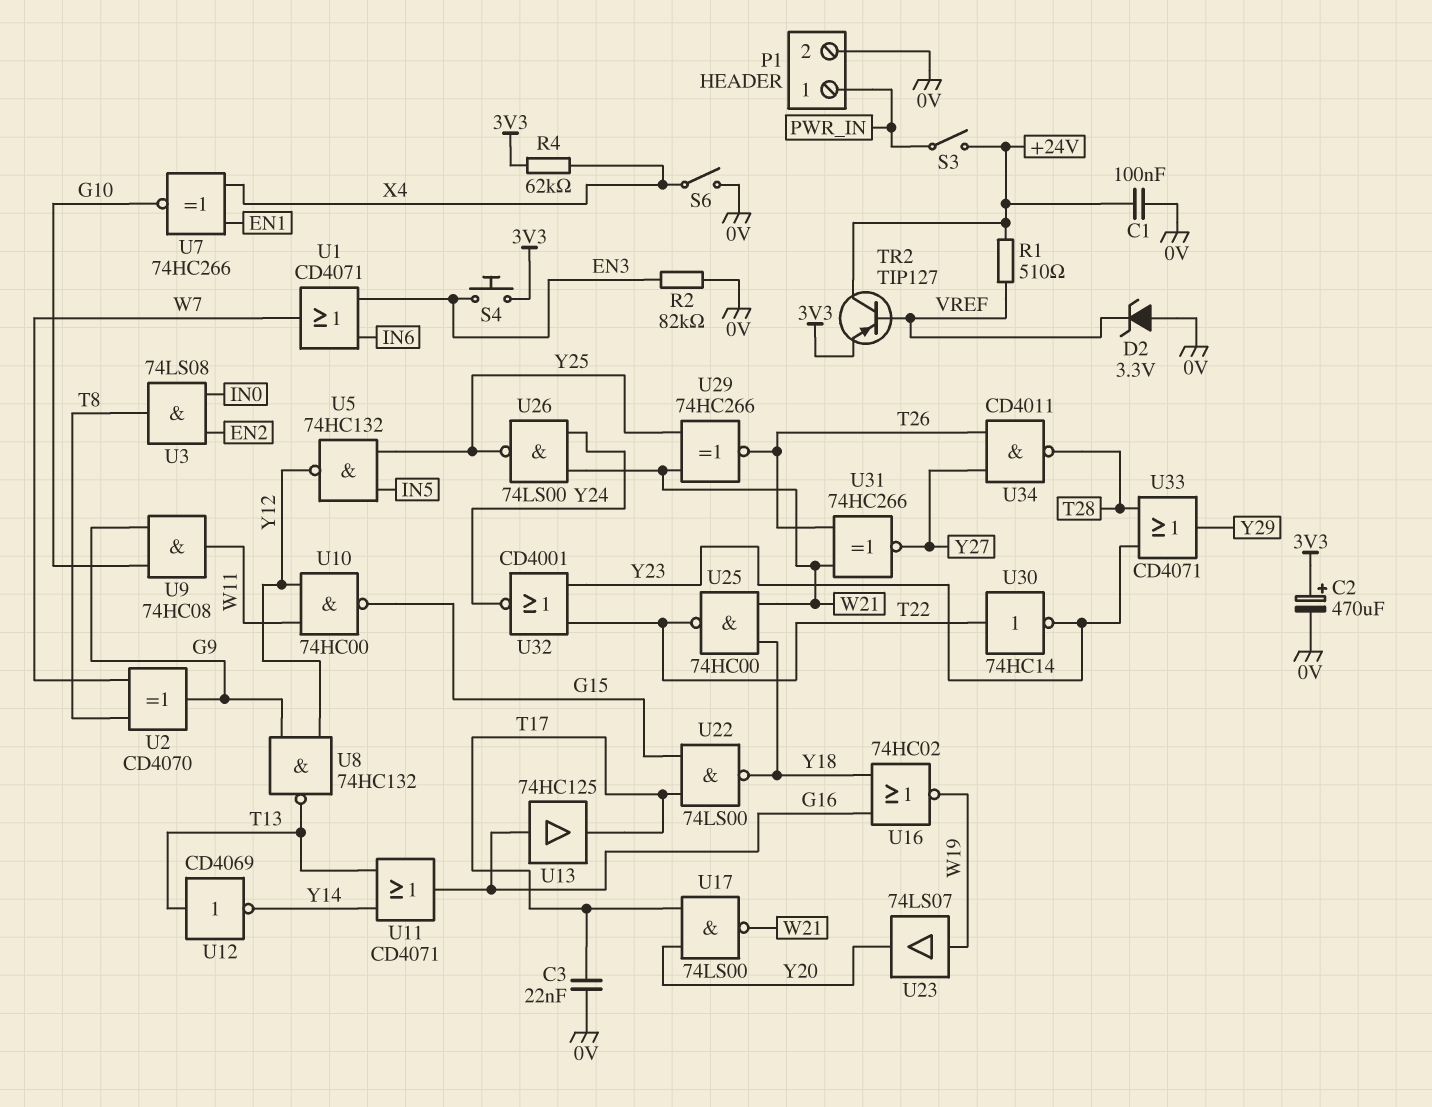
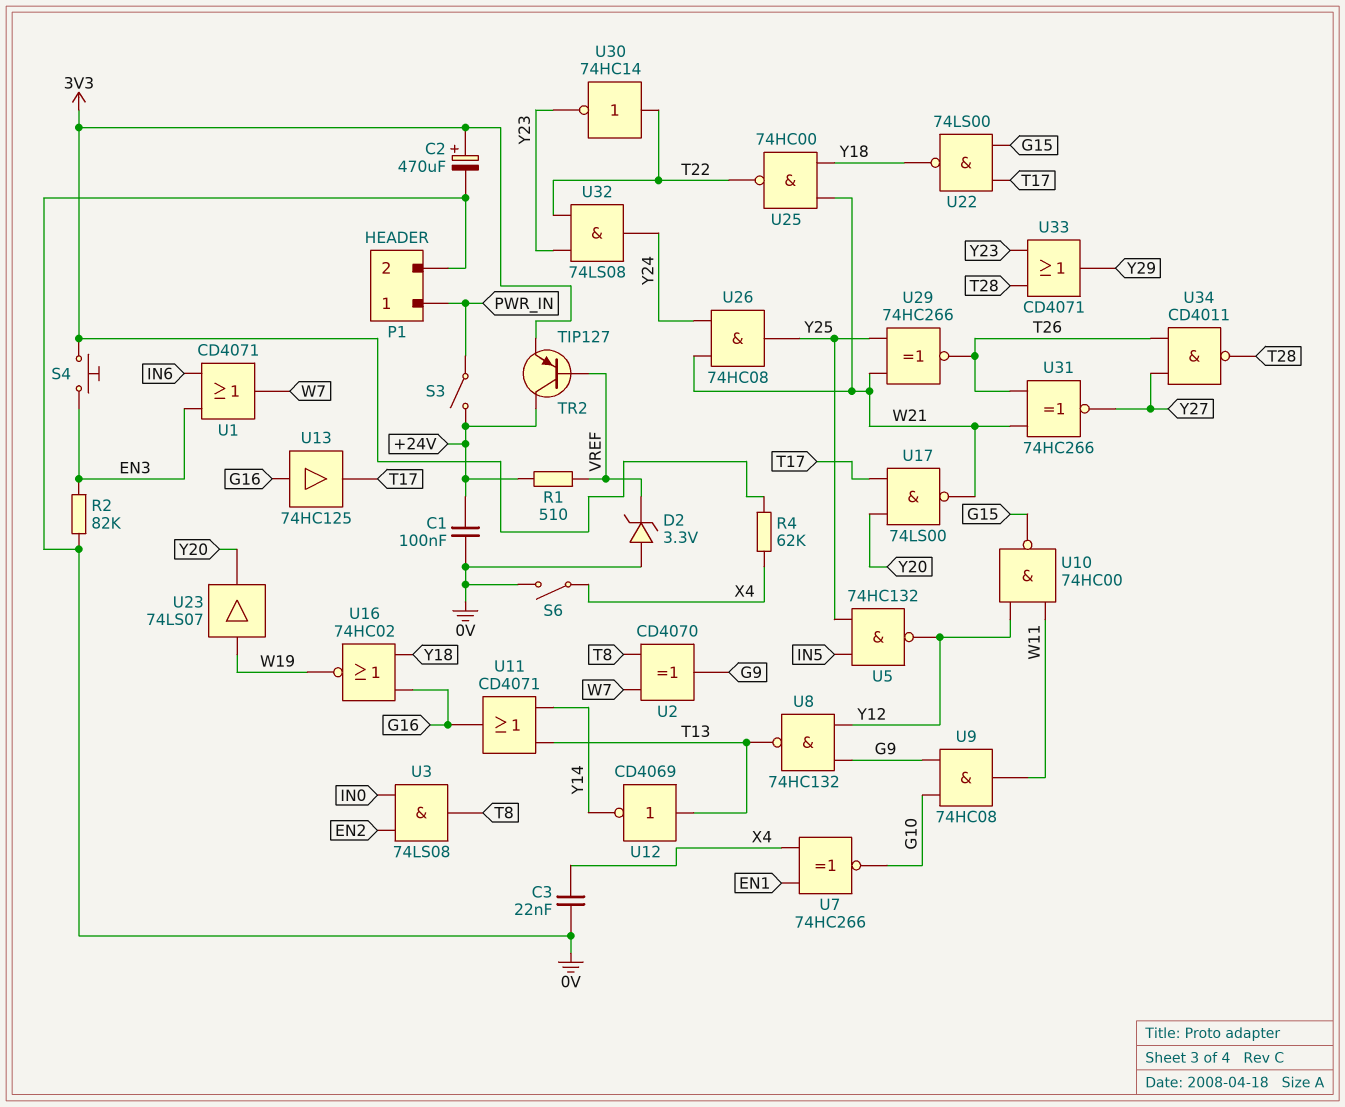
C3: 22nF (0V, T17) -> 22nF (0V, X4)
U26: NAND 74LS00 (in W21, in Y24, out Y25) -> AND 74HC08 (in W21, in Y24, out Y25)
U32: NOR CD4001 (in T22, in Y23, out Y24) -> AND 74LS08 (in T22, in Y23, out Y24)

